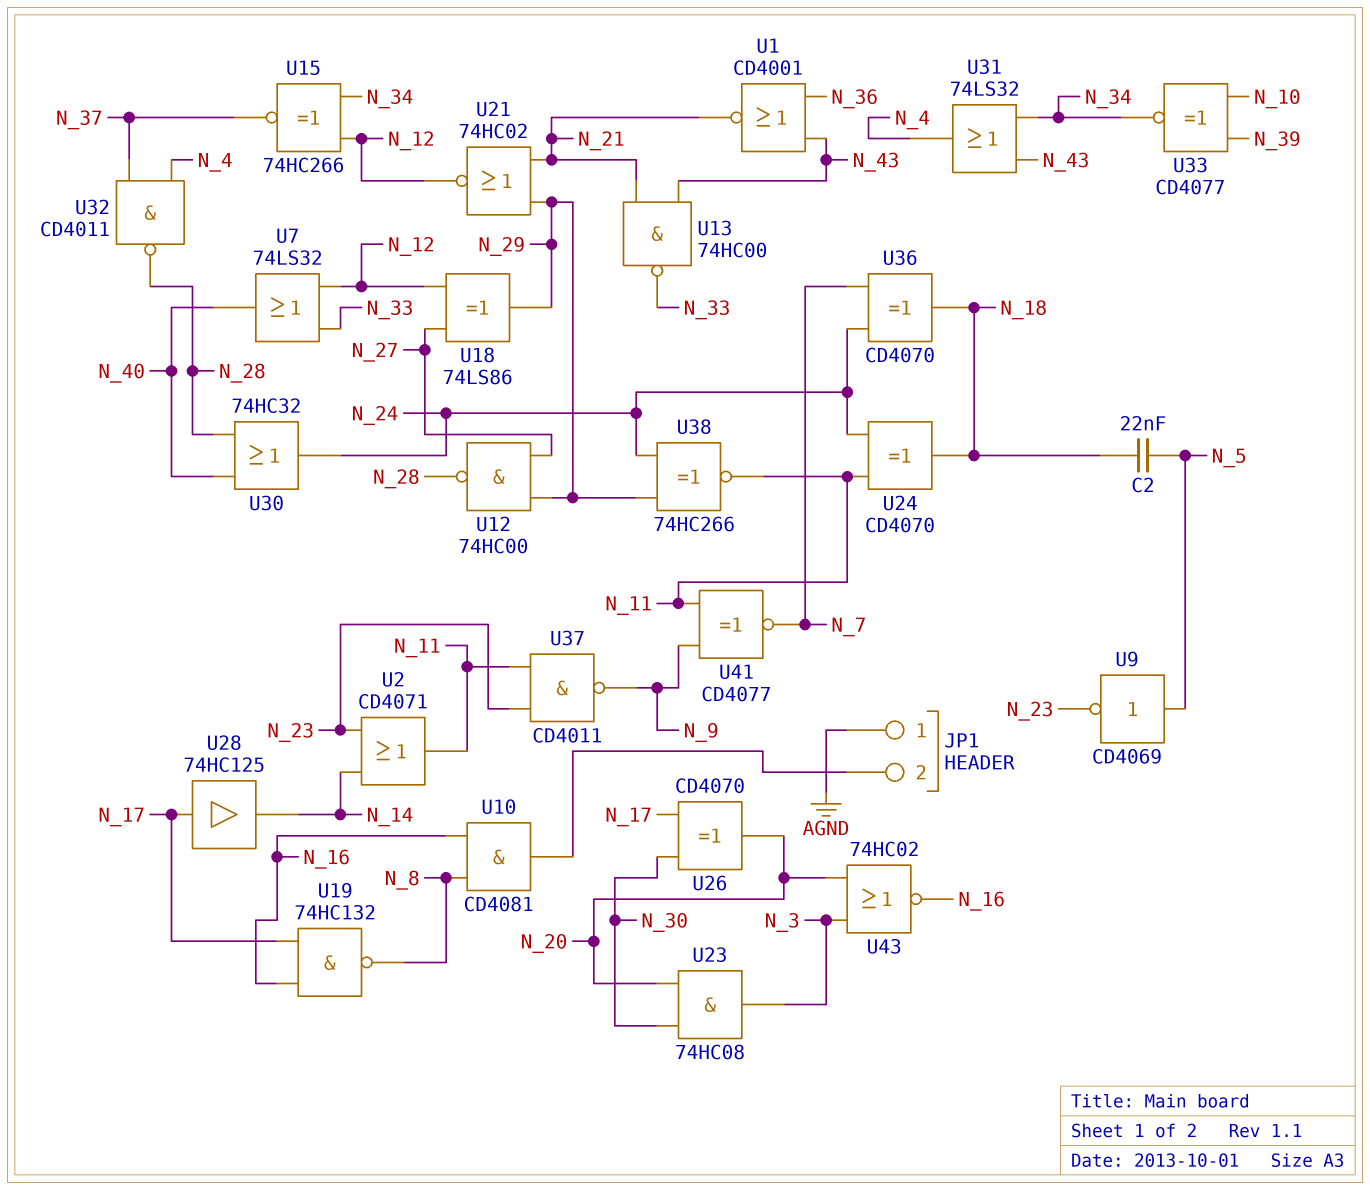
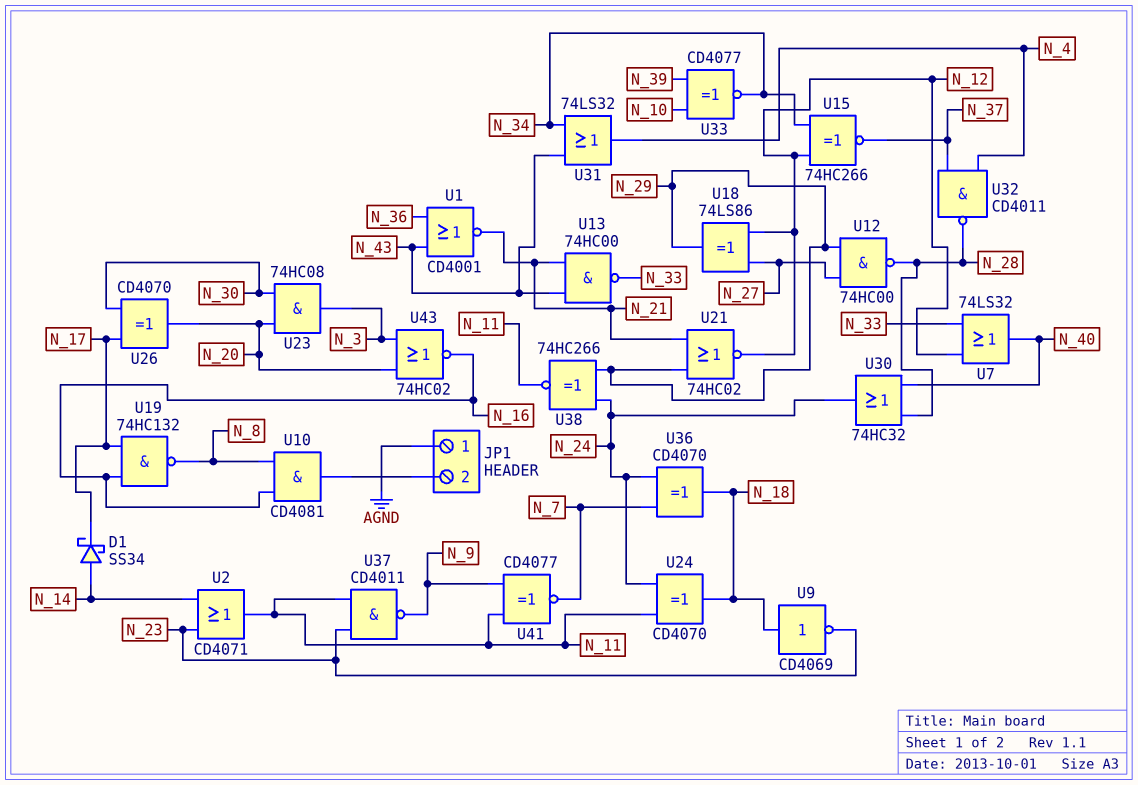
C2: 22nF (N_5, N_18) -> none
D1: none -> schottky SS34 (A N_14, K N_17)
U9: NOT CD4069 (in N_5, out N_23) -> NOT CD4069 (in N_18, out N_23)
U28: buffer 74HC125 (in N_17, out N_14) -> none

